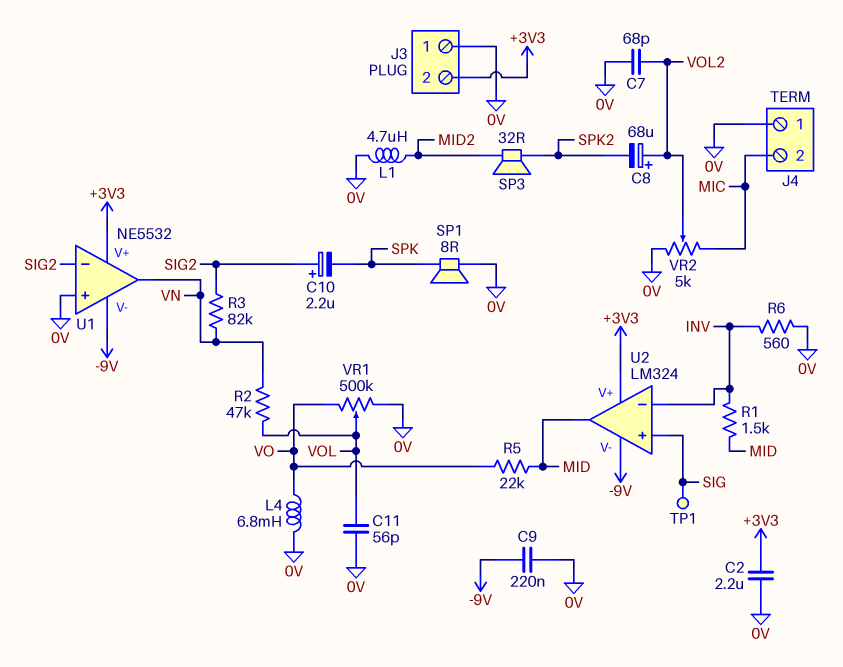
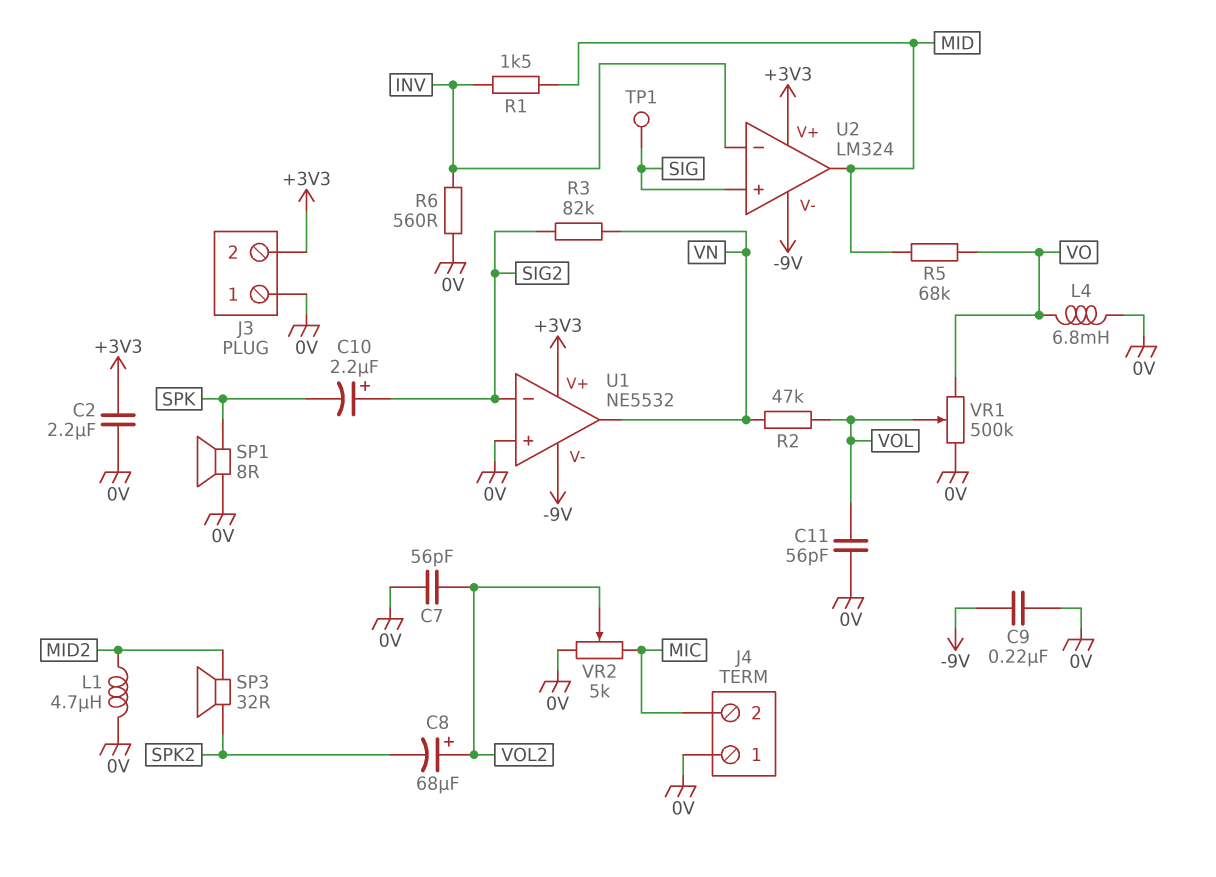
C7: 68pF (0V, VOL2) -> 56pF (0V, VOL2)
R5: 22k (MID, VO) -> 68k (MID, VO)

